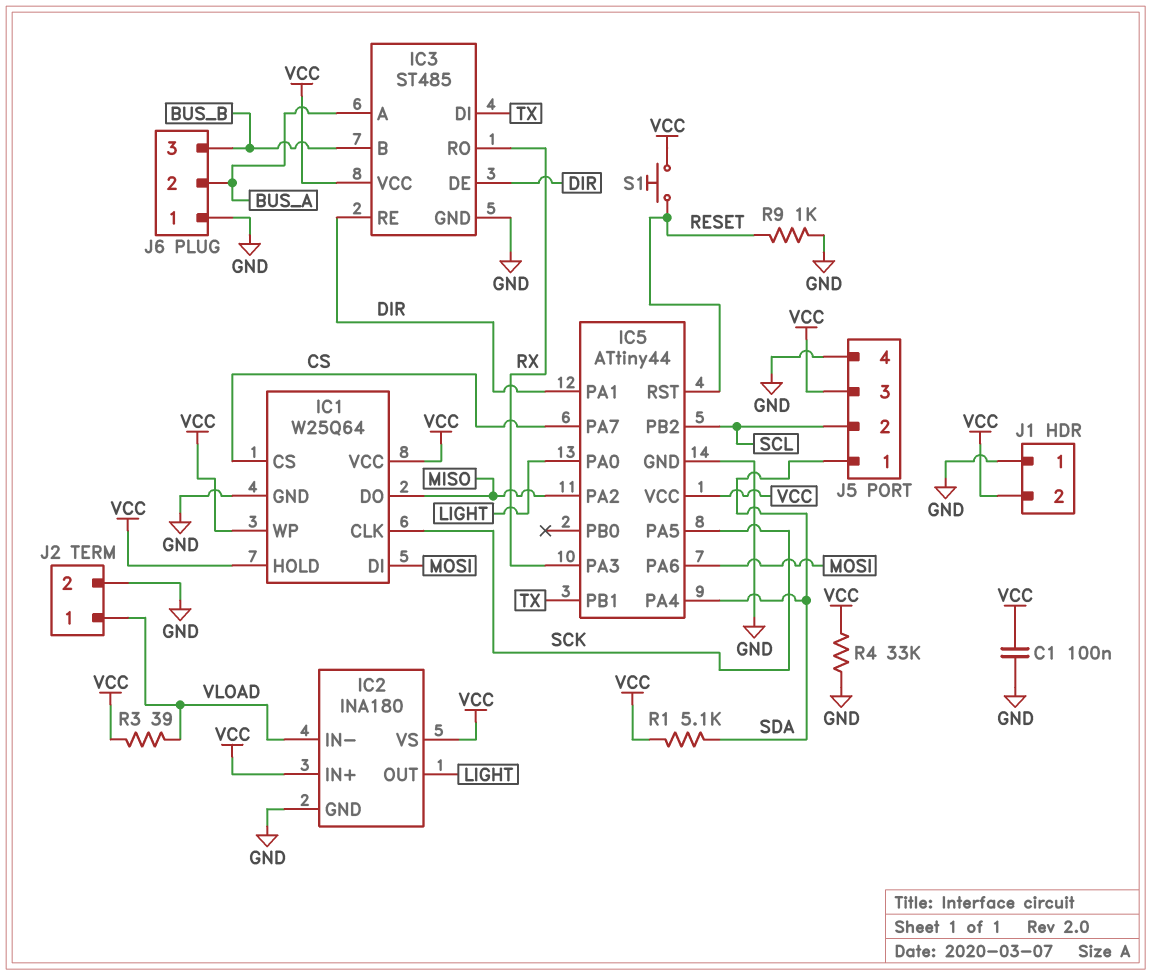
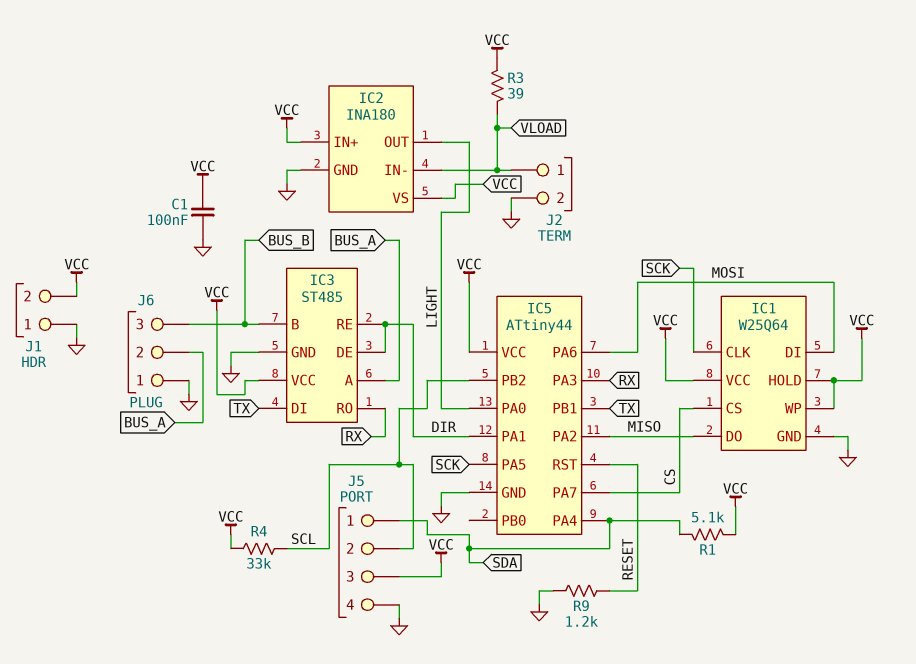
R4: 33k (GND, VCC) -> 33k (SCL, VCC)
R9: 1k (GND, RESET) -> 1.2k (GND, RESET)
S1: button (RESET, VCC) -> none

